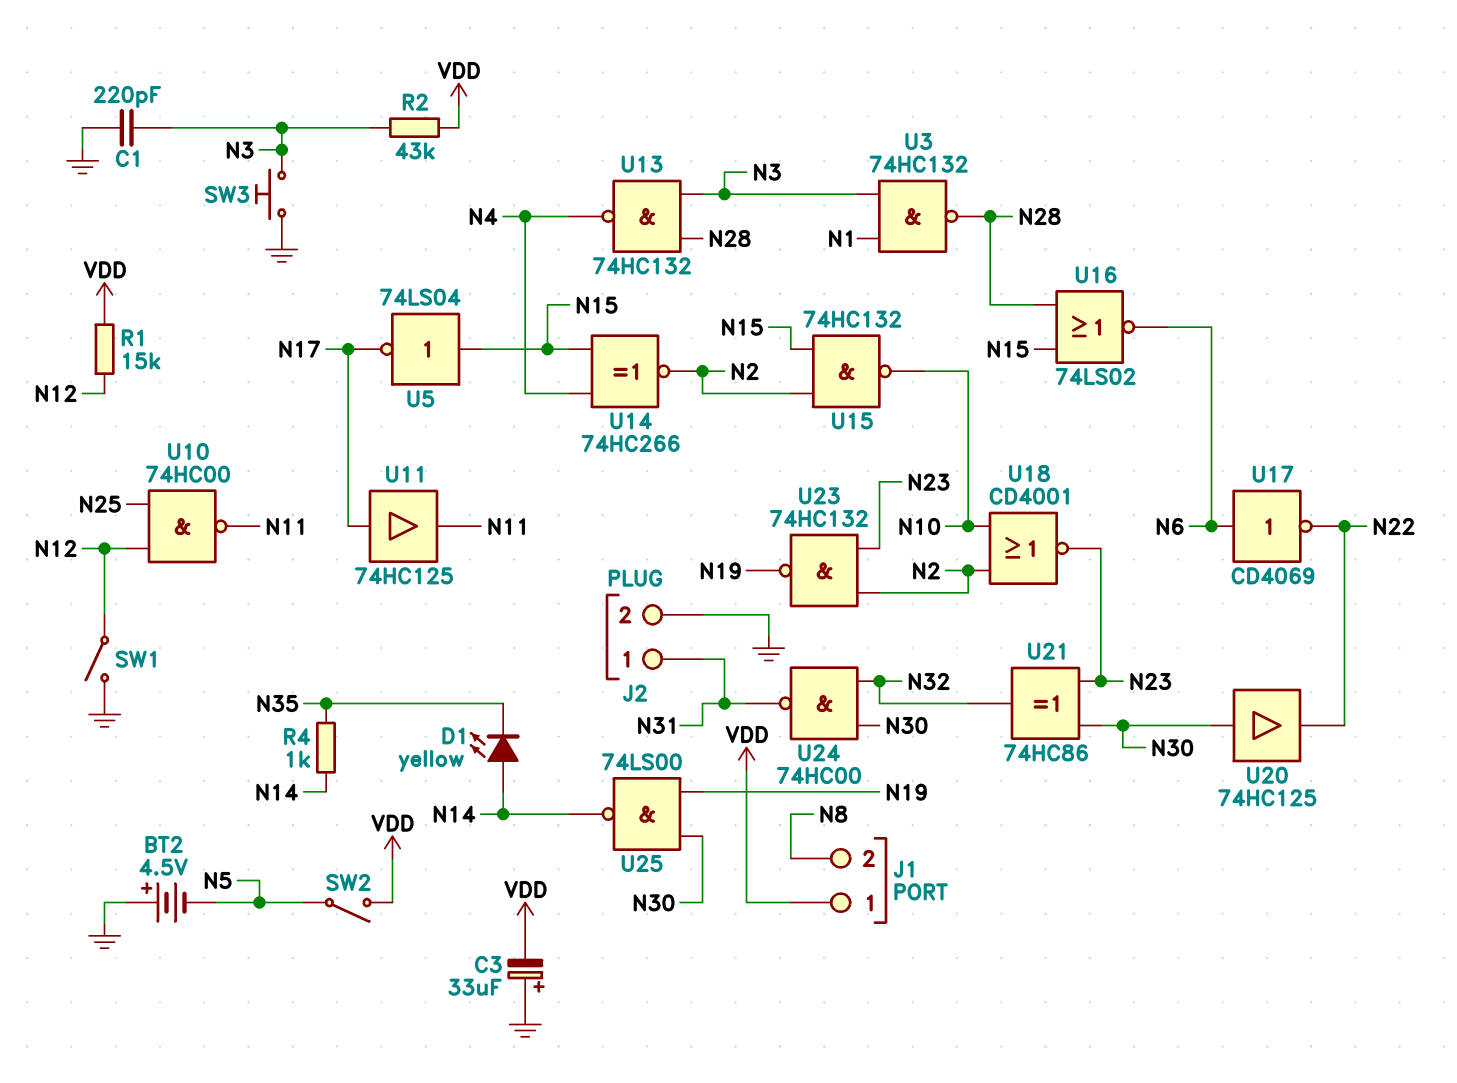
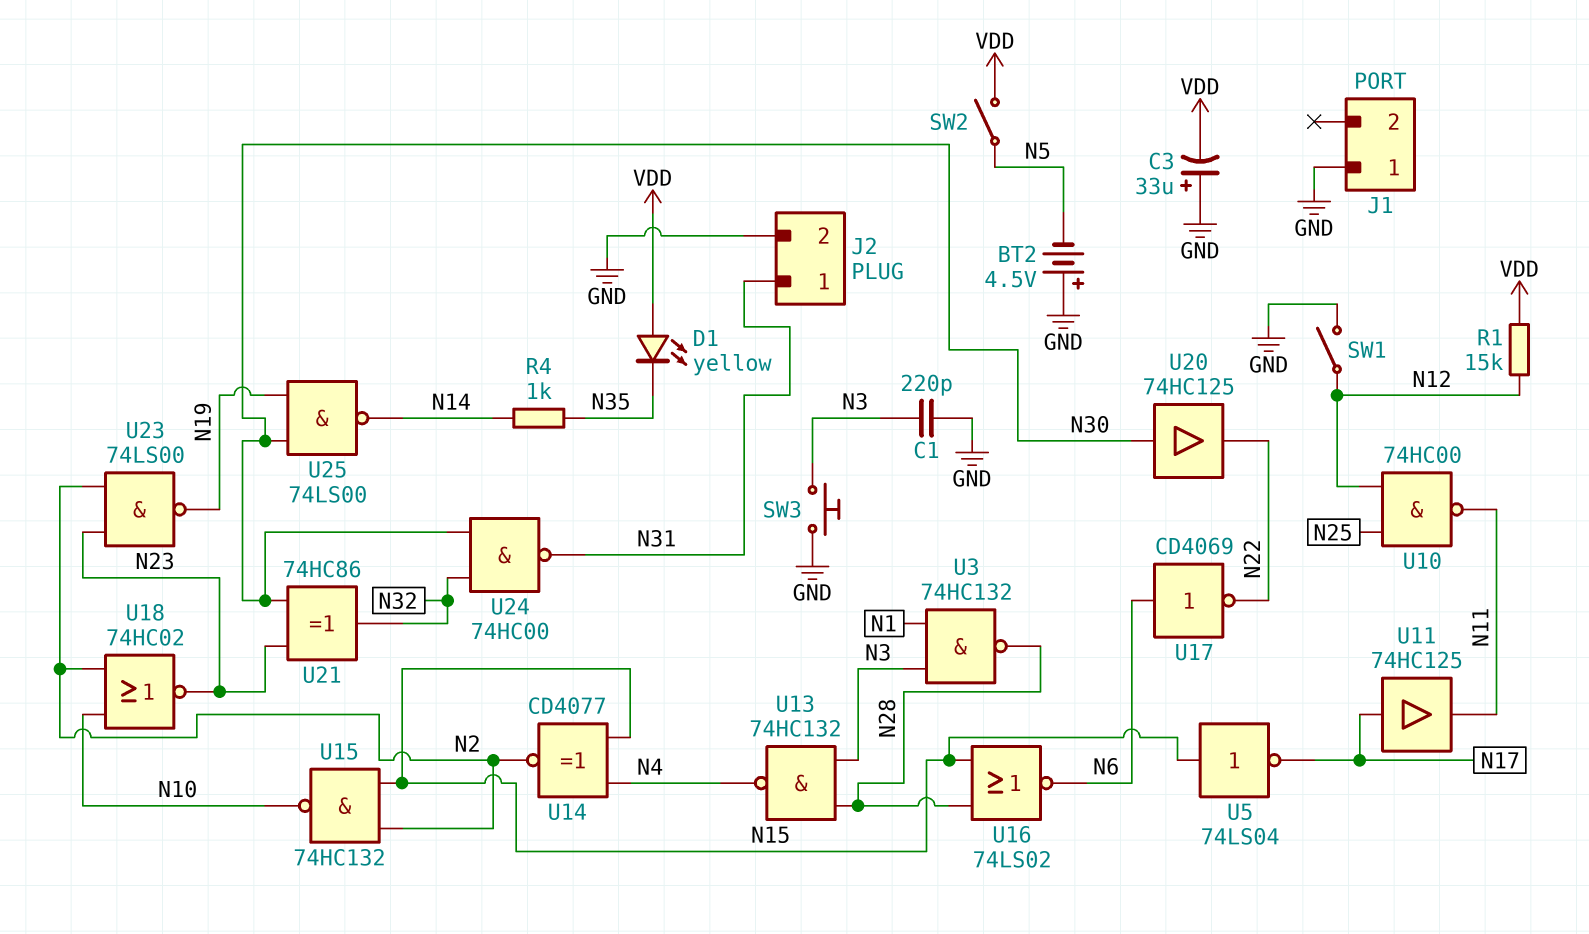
D1: LED yellow (A N14, K N35) -> LED yellow (A VDD, K N35)
J1 pin 1: VDD -> GND
J1 pin 2: N8 -> none
R2: 43k (N3, VDD) -> none
U14: XNOR 74HC266 (in N4, in N15, out N2) -> XNOR CD4077 (in N4, in N15, out N2)
U18: NOR CD4001 (in N2, in N10, out N23) -> NOR 74HC02 (in N2, in N10, out N23)
U23: NAND 74HC132 (in N2, in N23, out N19) -> NAND 74LS00 (in N2, in N23, out N19)

